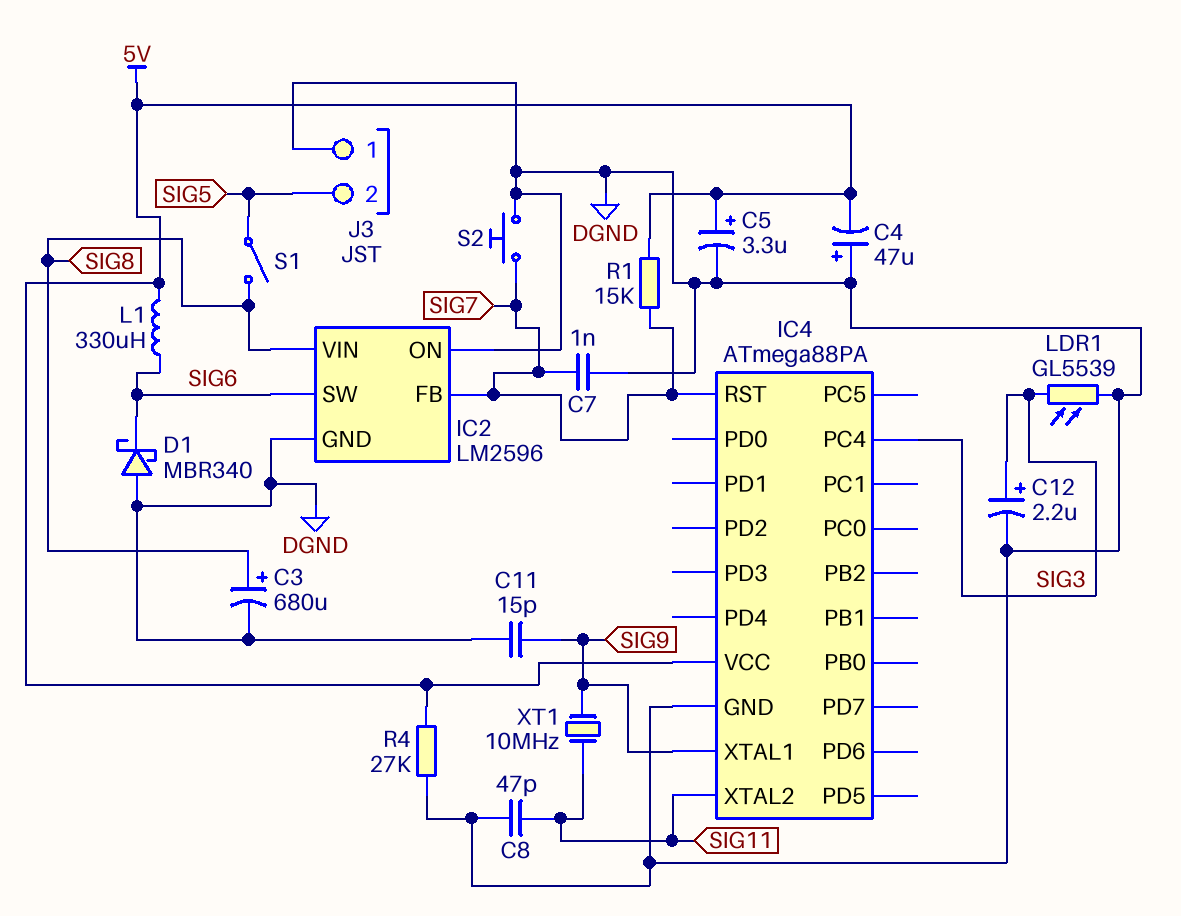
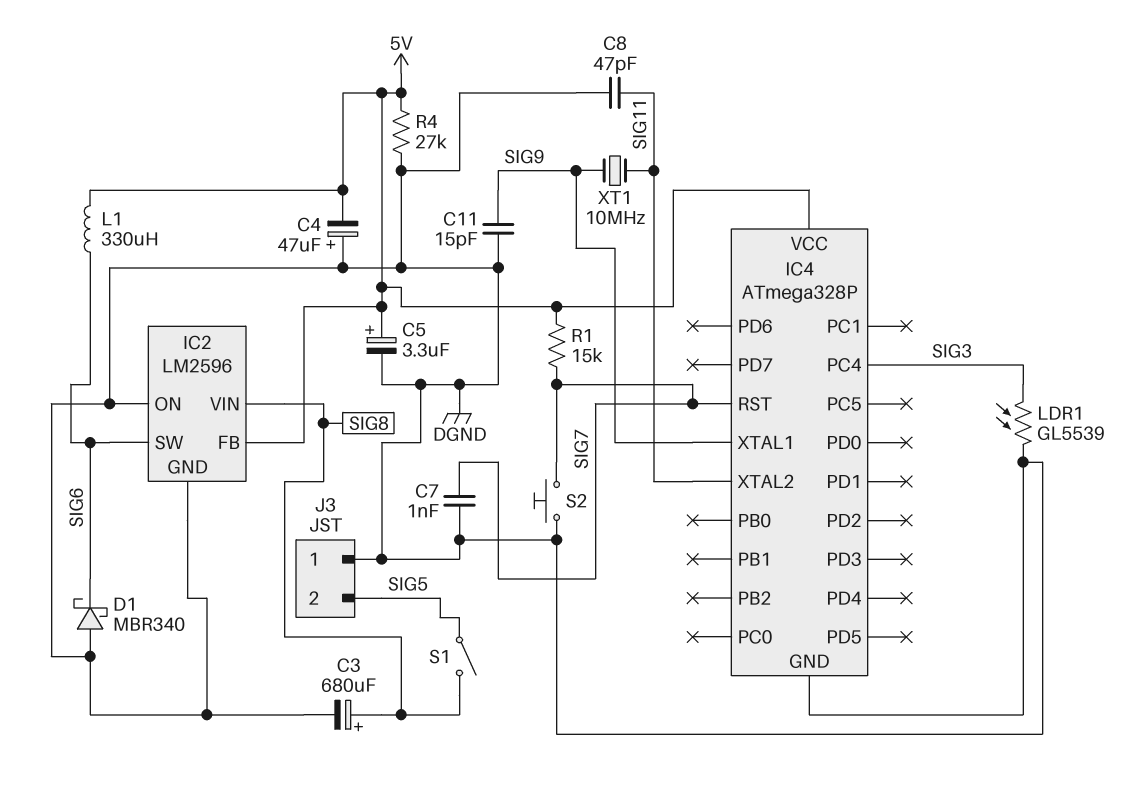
C12: 2.2uF (plus SIG3, minus DGND) -> none
IC2 pin FB: SIG7 -> 5V
IC4: ATmega88PA -> ATmega328P

